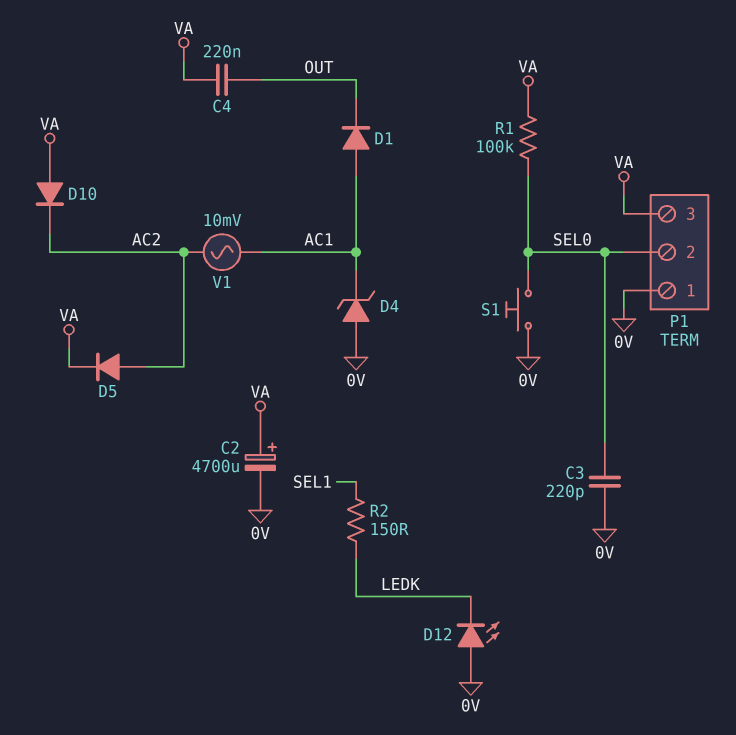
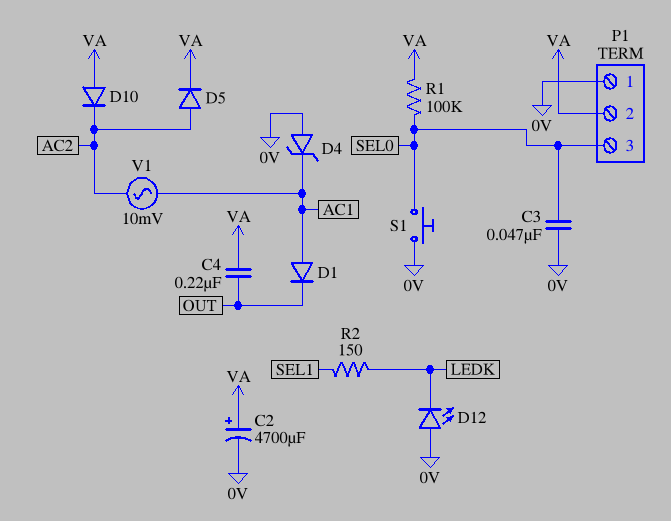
C3: 220pF (0V, SEL0) -> 47nF (0V, SEL0)
P1 pin 2: SEL0 -> VA
P1 pin 3: VA -> SEL0

